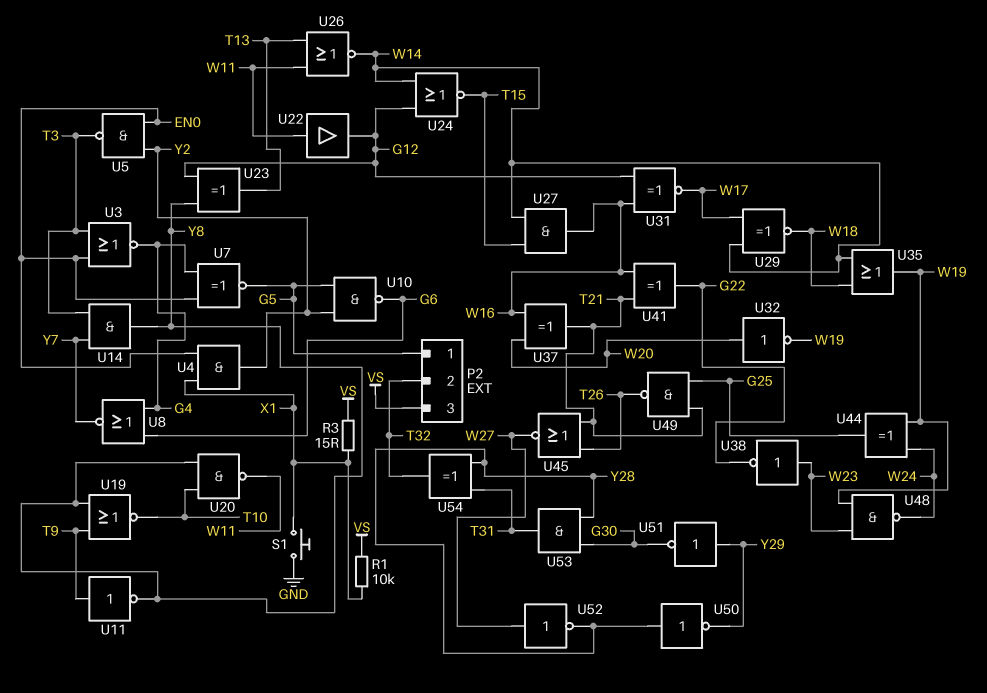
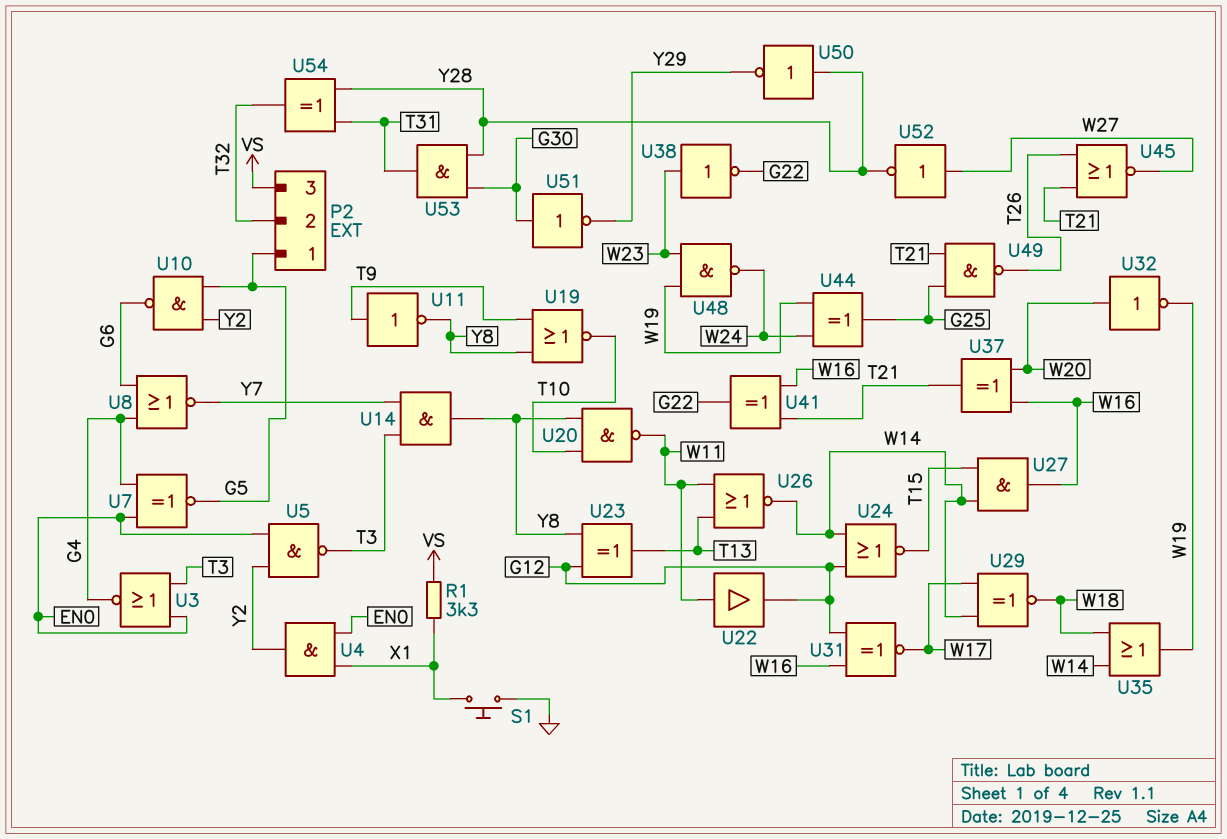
R1: 10k (VS, X1) -> 3.3k (VS, X1)
R3: 15 (VS, X1) -> none
U51: NOT (in Y29, out G30) -> NOT (in G30, out Y29)

